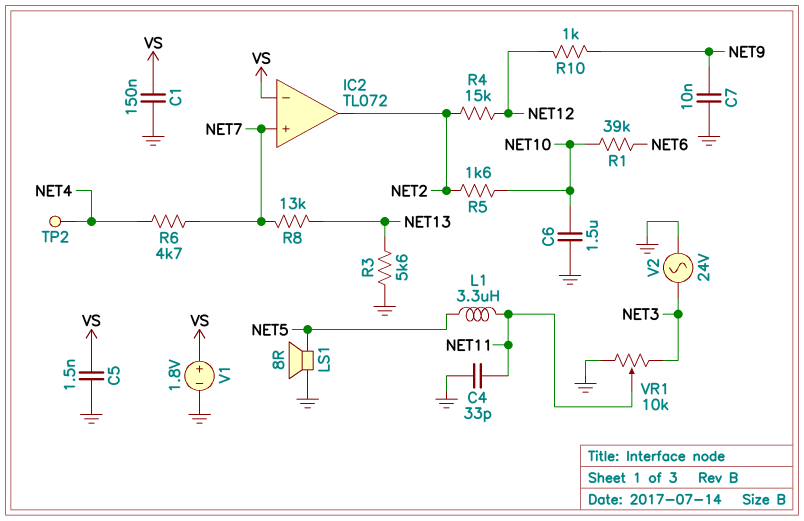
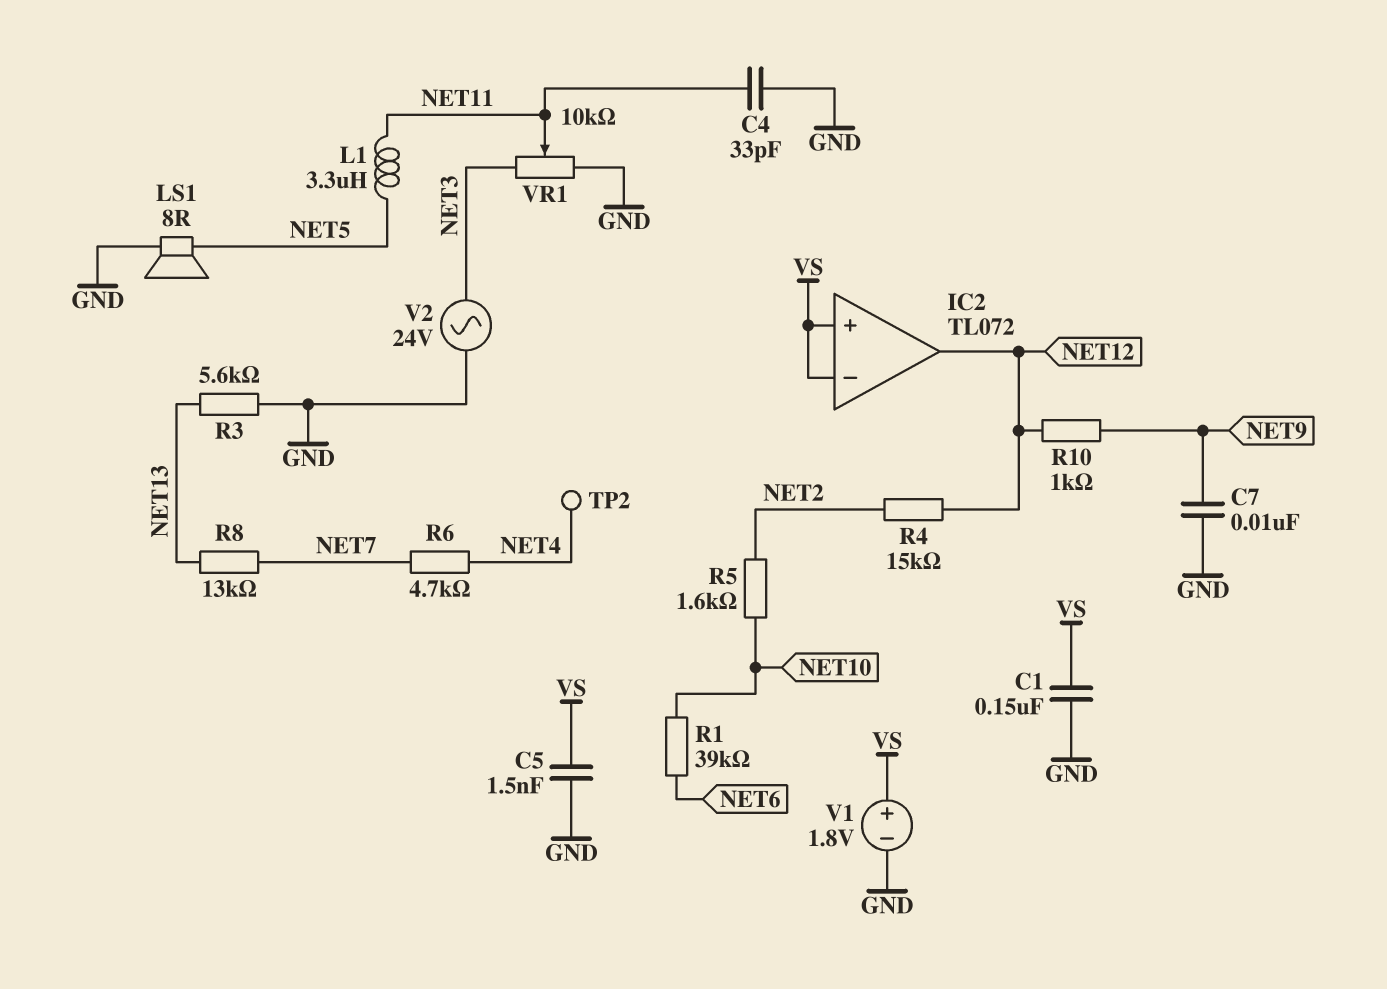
C6: 1.5uF (GND, NET10) -> none
IC2 pin in+: NET7 -> VS
IC2 pin out: NET2 -> NET12

